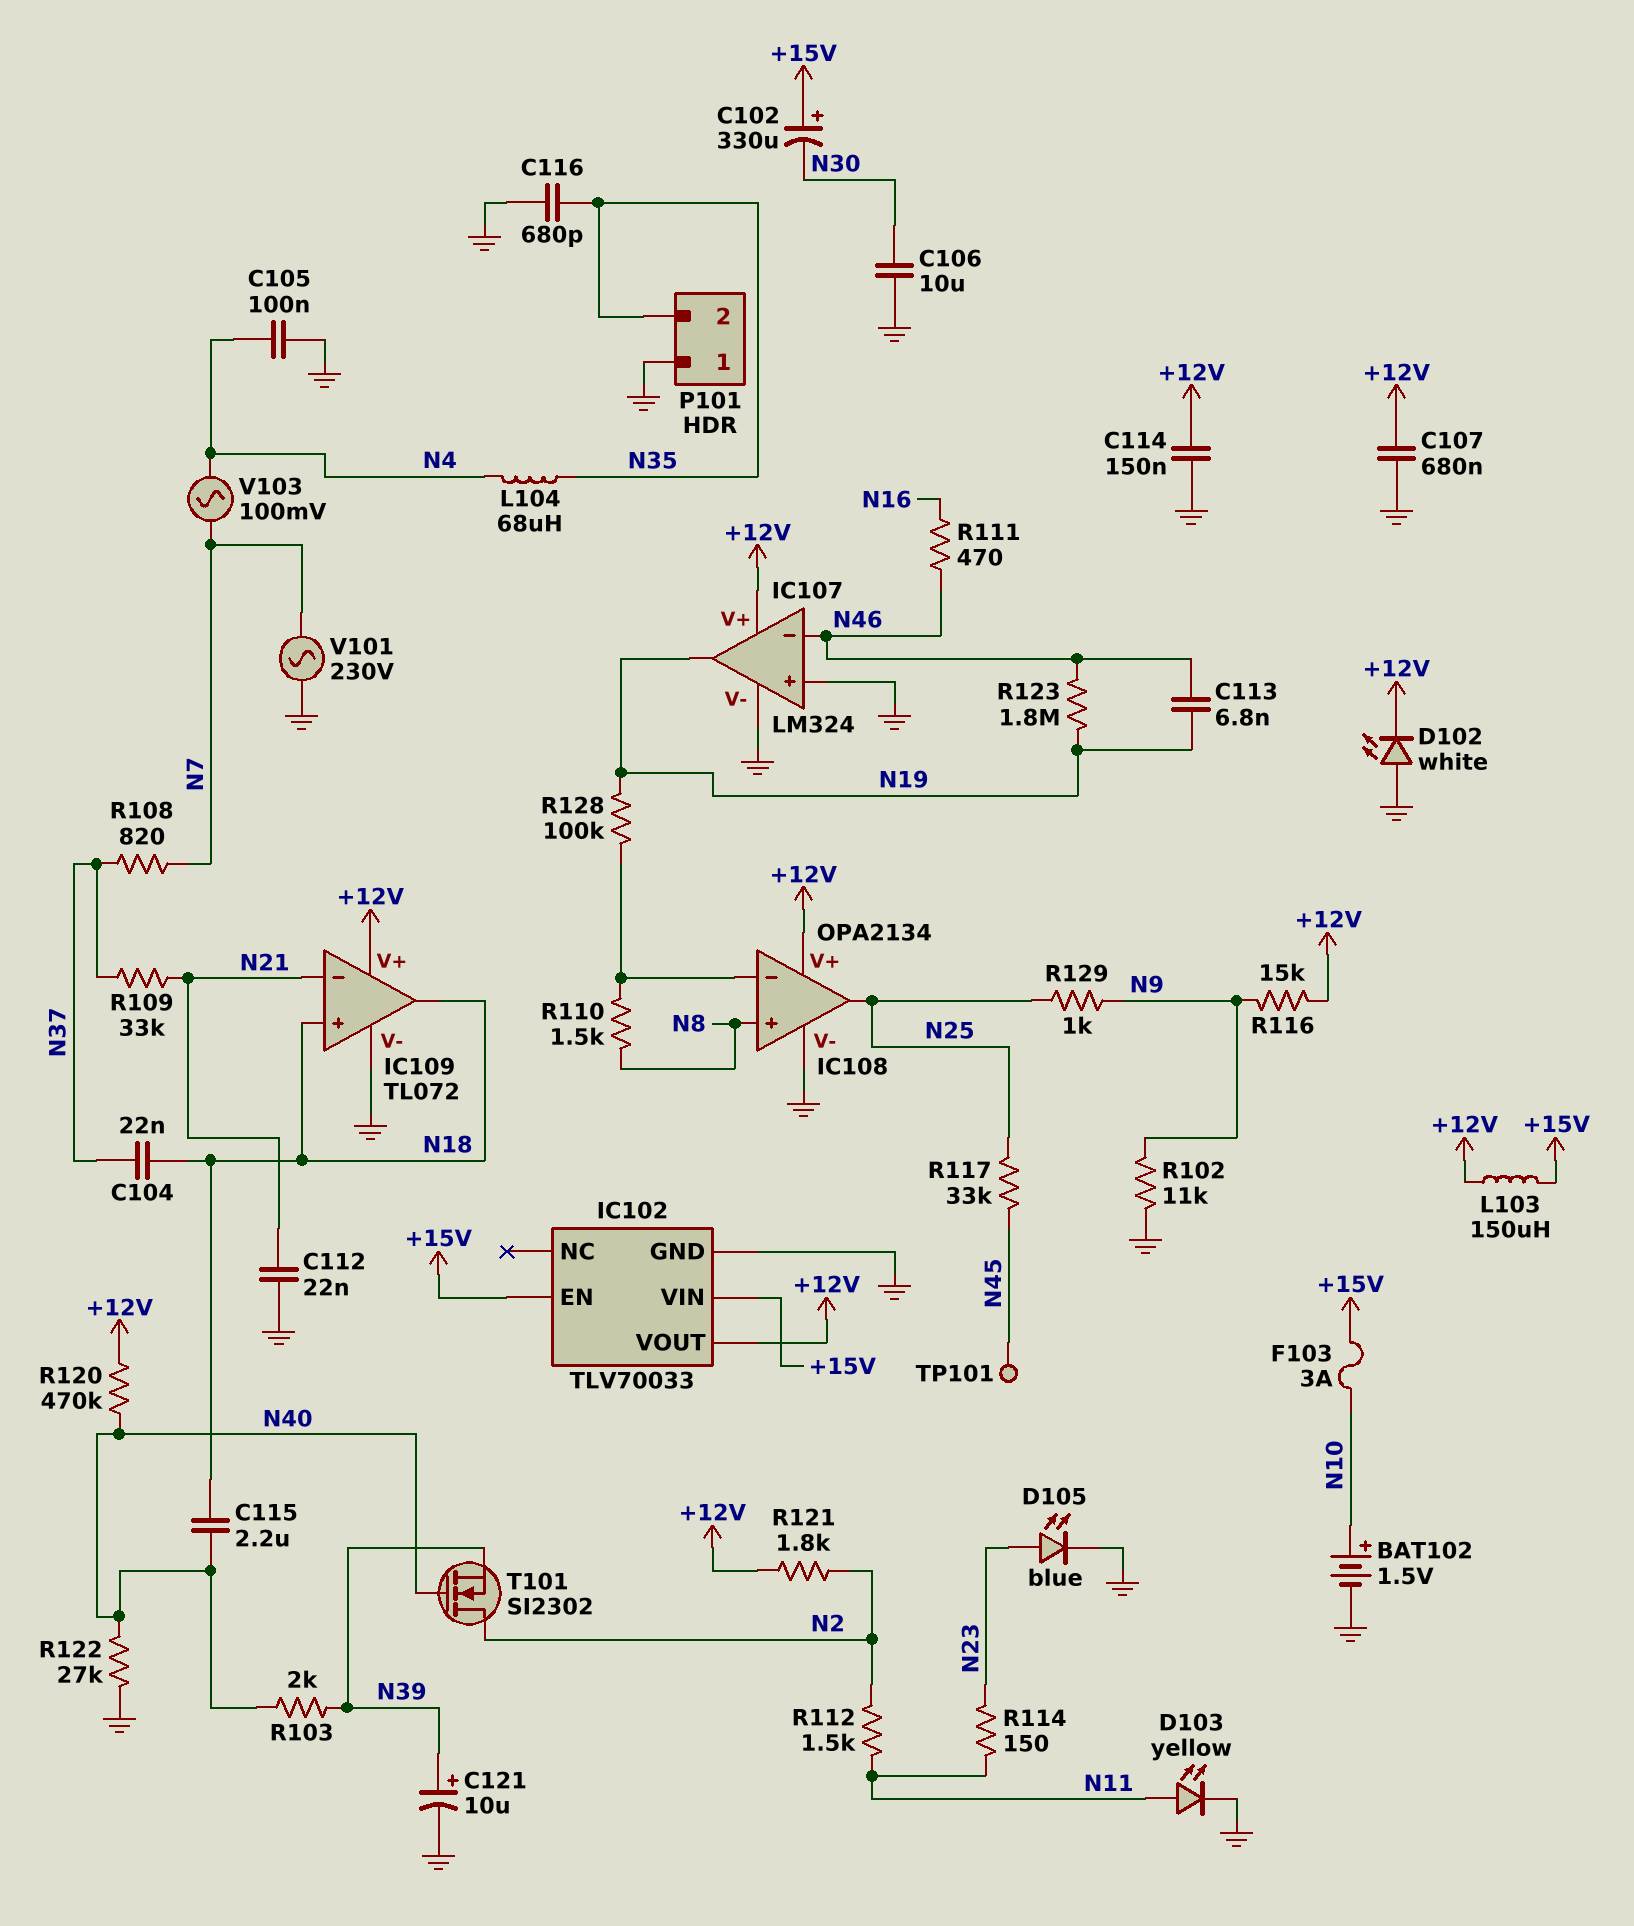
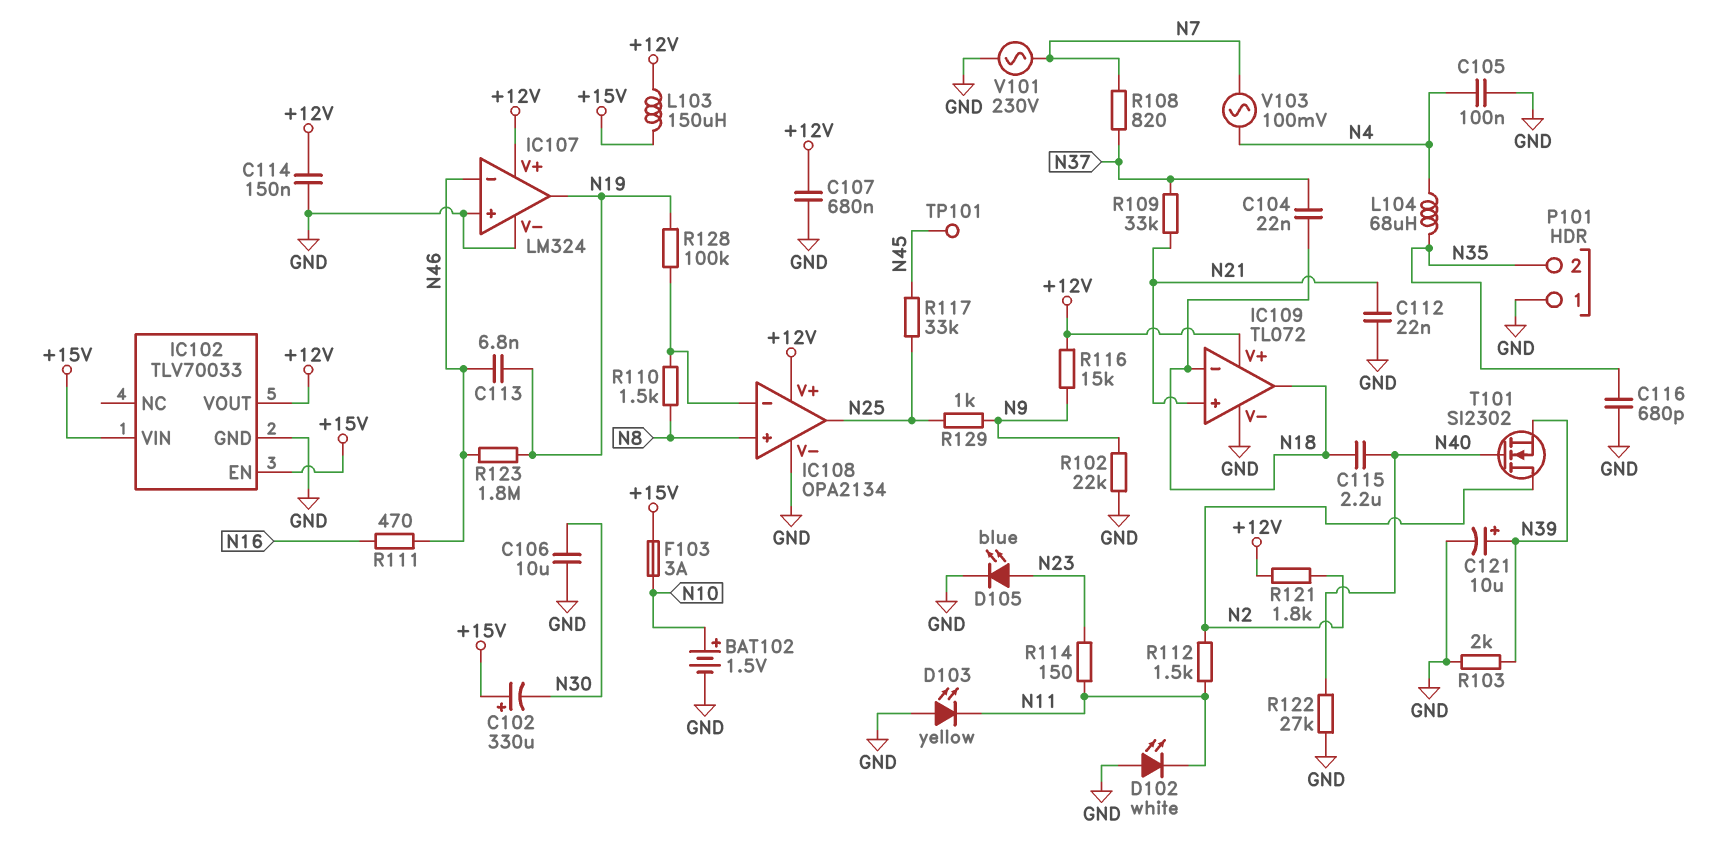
D102: LED white (A GND, K +12V) -> LED white (A GND, K N11)
D103: LED yellow (A N11, K GND) -> LED yellow (A GND, K N11)
IC109 pin in+: N18 -> N21
IC109 pin in-: N21 -> N18
R102: 11k (GND, N9) -> 22k (GND, N9)
R103: 2k (N39, N40) -> 2k (GND, N39)
R120: 470k (+12V, N40) -> none

